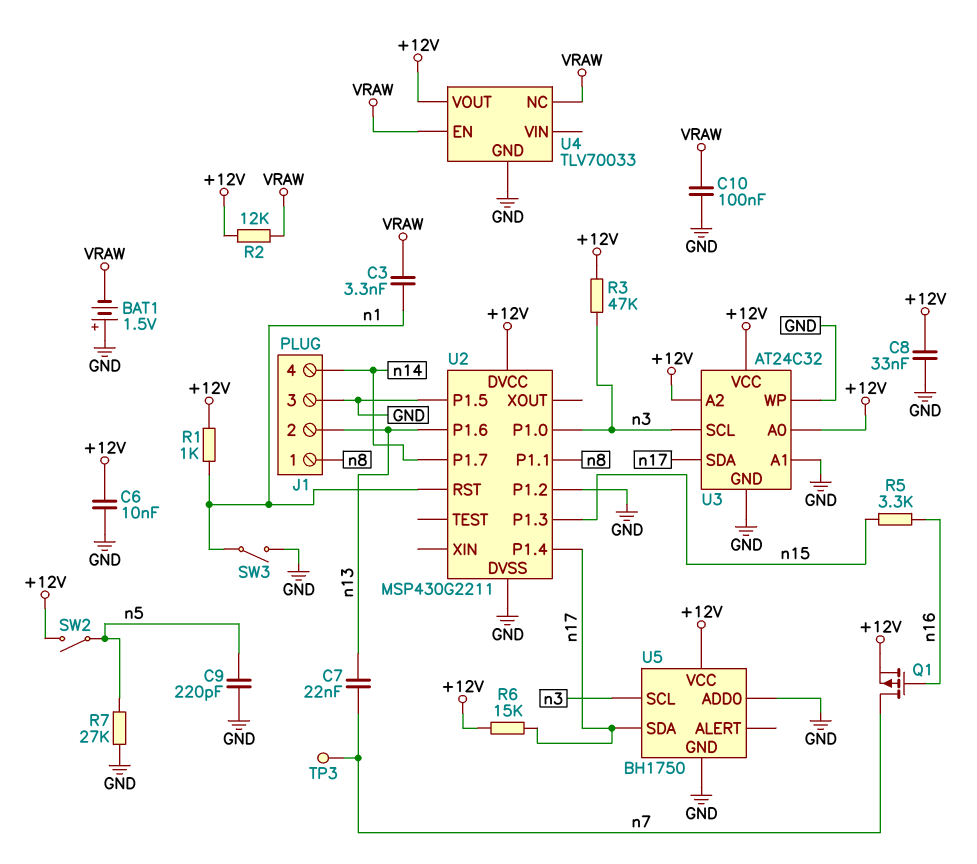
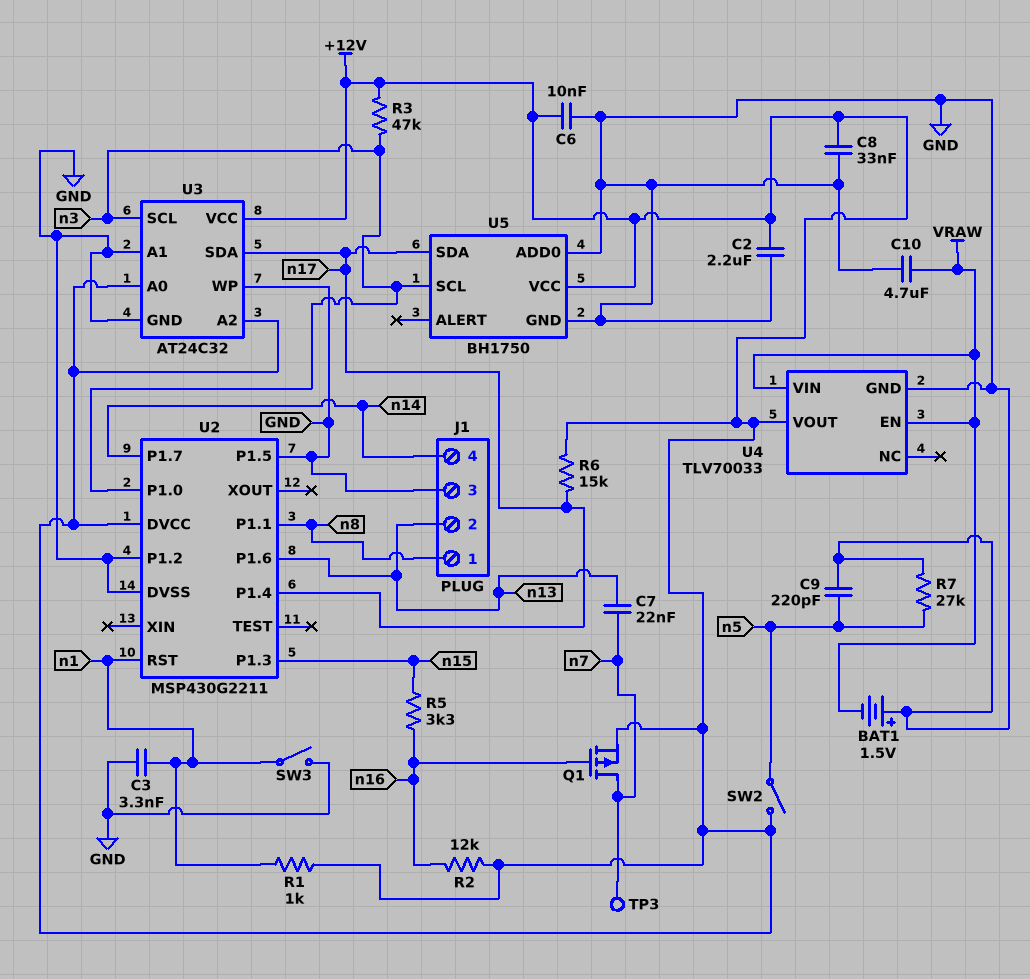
C2: none -> 2.2uF (+12V, GND)
C3: 3.3nF (VRAW, n1) -> 3.3nF (GND, n1)
C10: 100nF (GND, VRAW) -> 4.7uF (GND, VRAW)
R2: 12k (+12V, VRAW) -> 12k (+12V, n16)
U4 pin NC: VRAW -> none
U4 pin VIN: none -> VRAW

